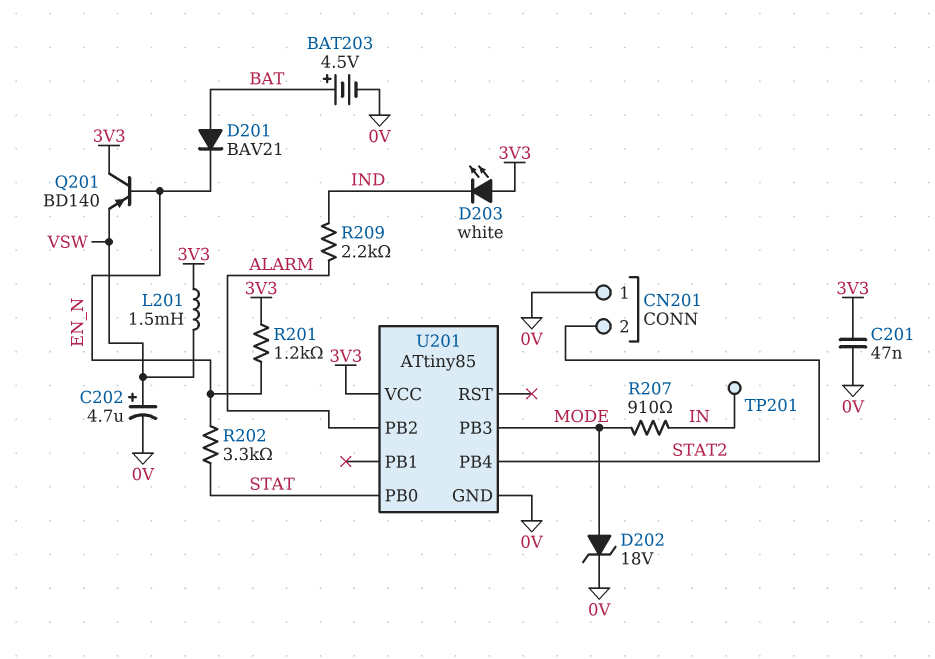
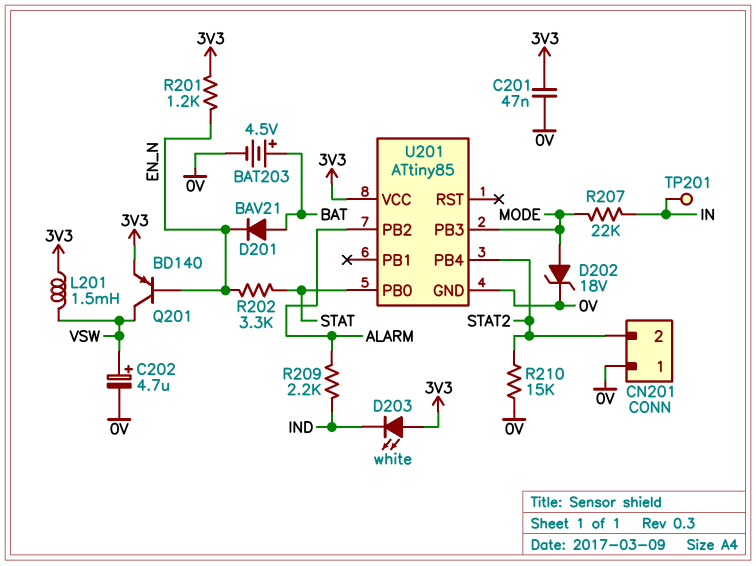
Q201: PNP BD140 (B EN_N, C 3V3, E VSW) -> PNP BD140 (B EN_N, C VSW, E 3V3)
R207: 910 (IN, MODE) -> 22k (IN, MODE)
R210: none -> 15k (0V, STAT2)

